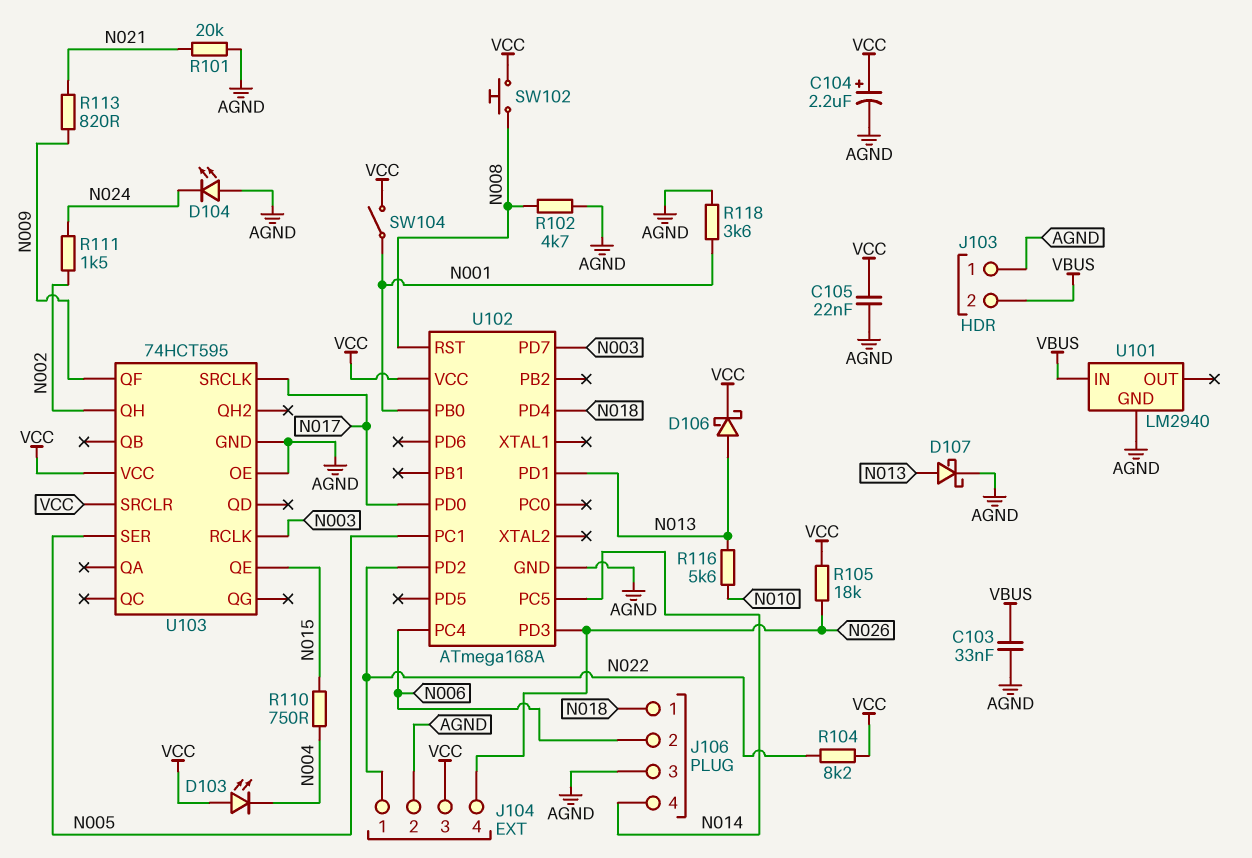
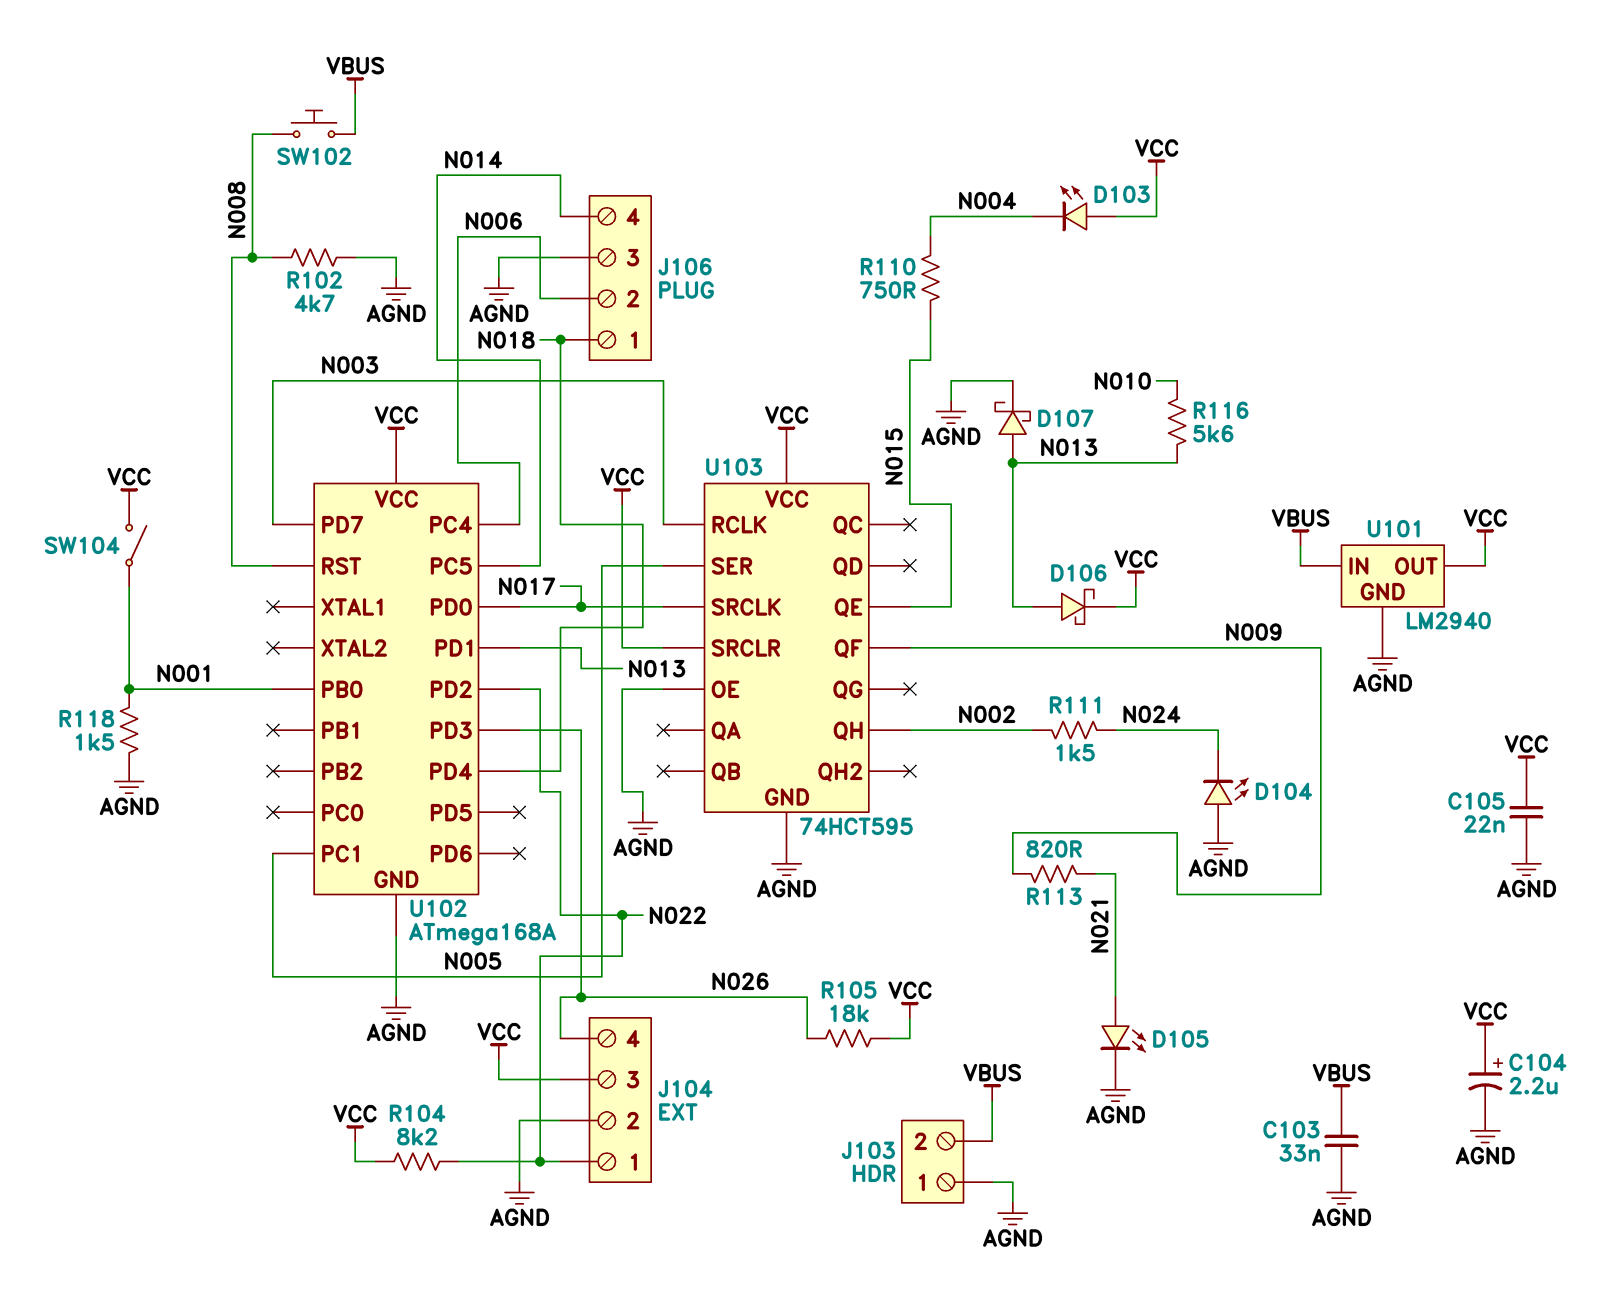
D105: none -> LED (A N021, K AGND)
R101: 20k (AGND, N021) -> none
R118: 3.6k (AGND, N001) -> 1.5k (AGND, N001)
SW102: button (N008, VCC) -> button (N008, VBUS)
U101 pin OUT: none -> VCC

